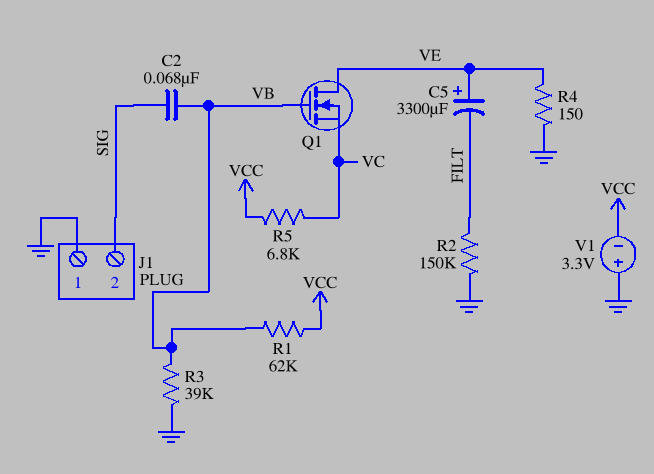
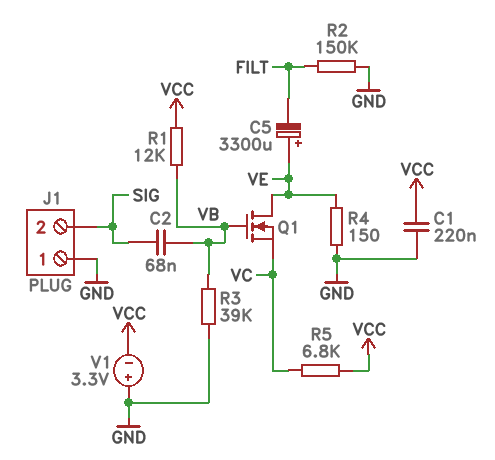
C1: none -> 220nF (GND, VCC)
R1: 62k (VB, VCC) -> 12k (VB, VCC)

